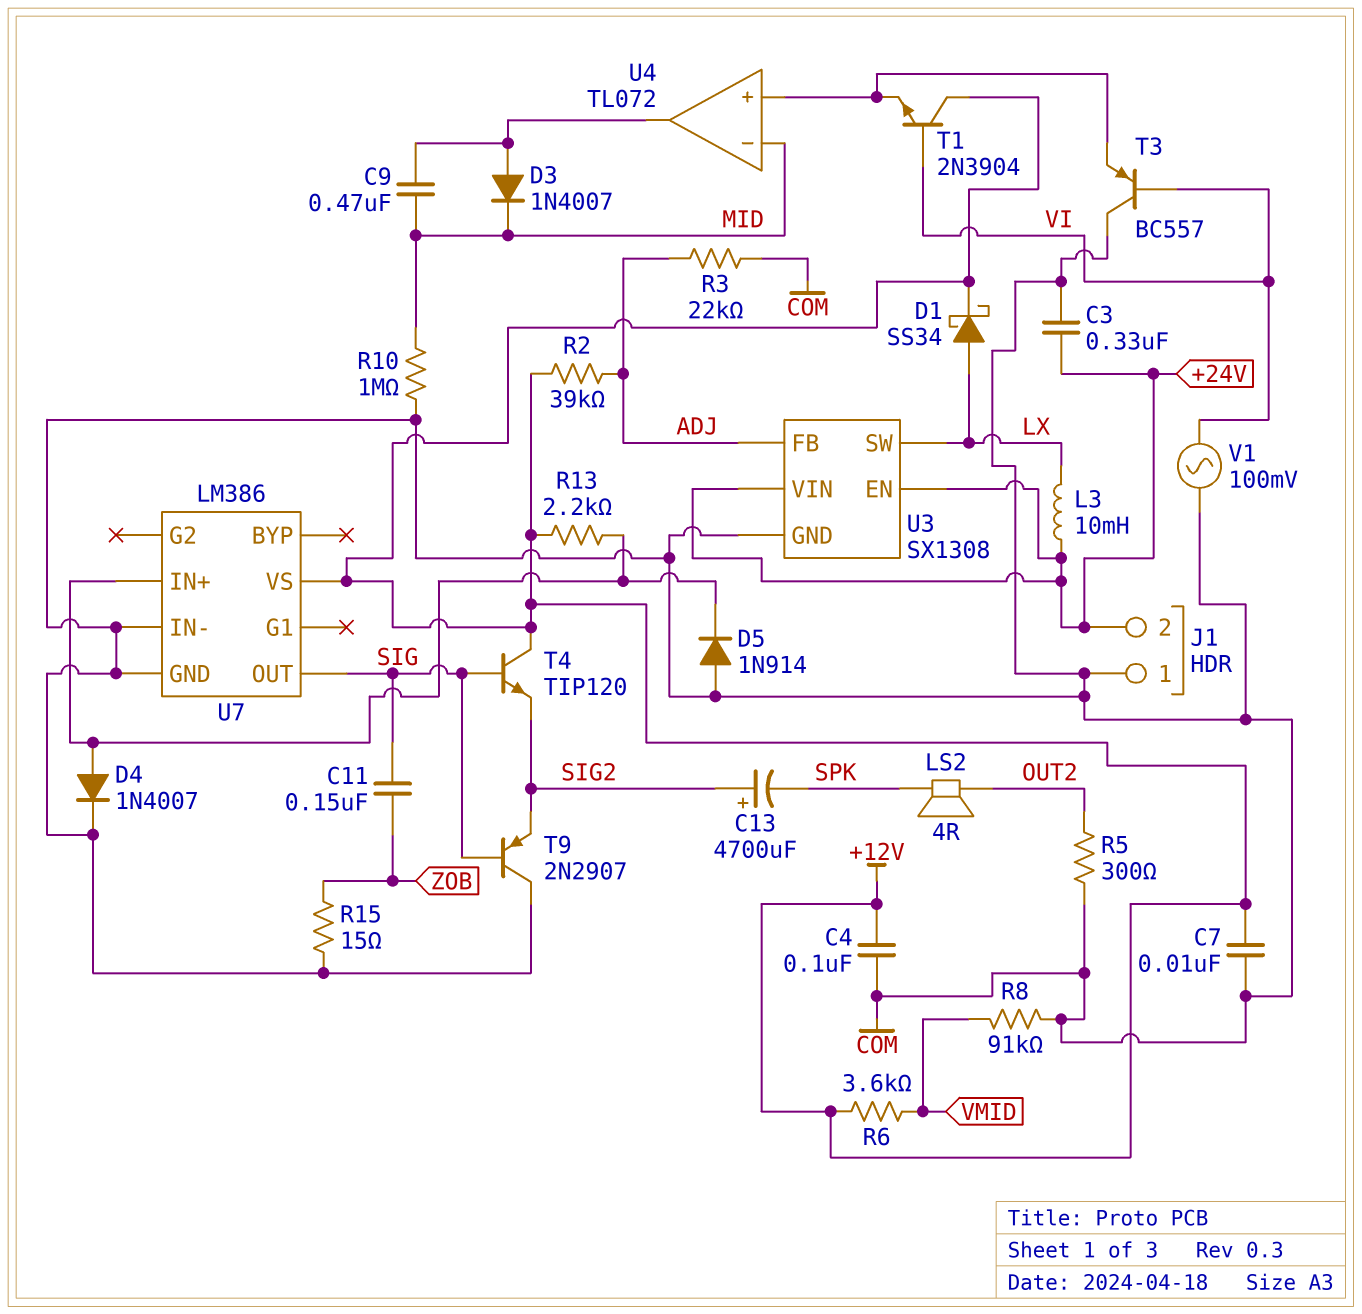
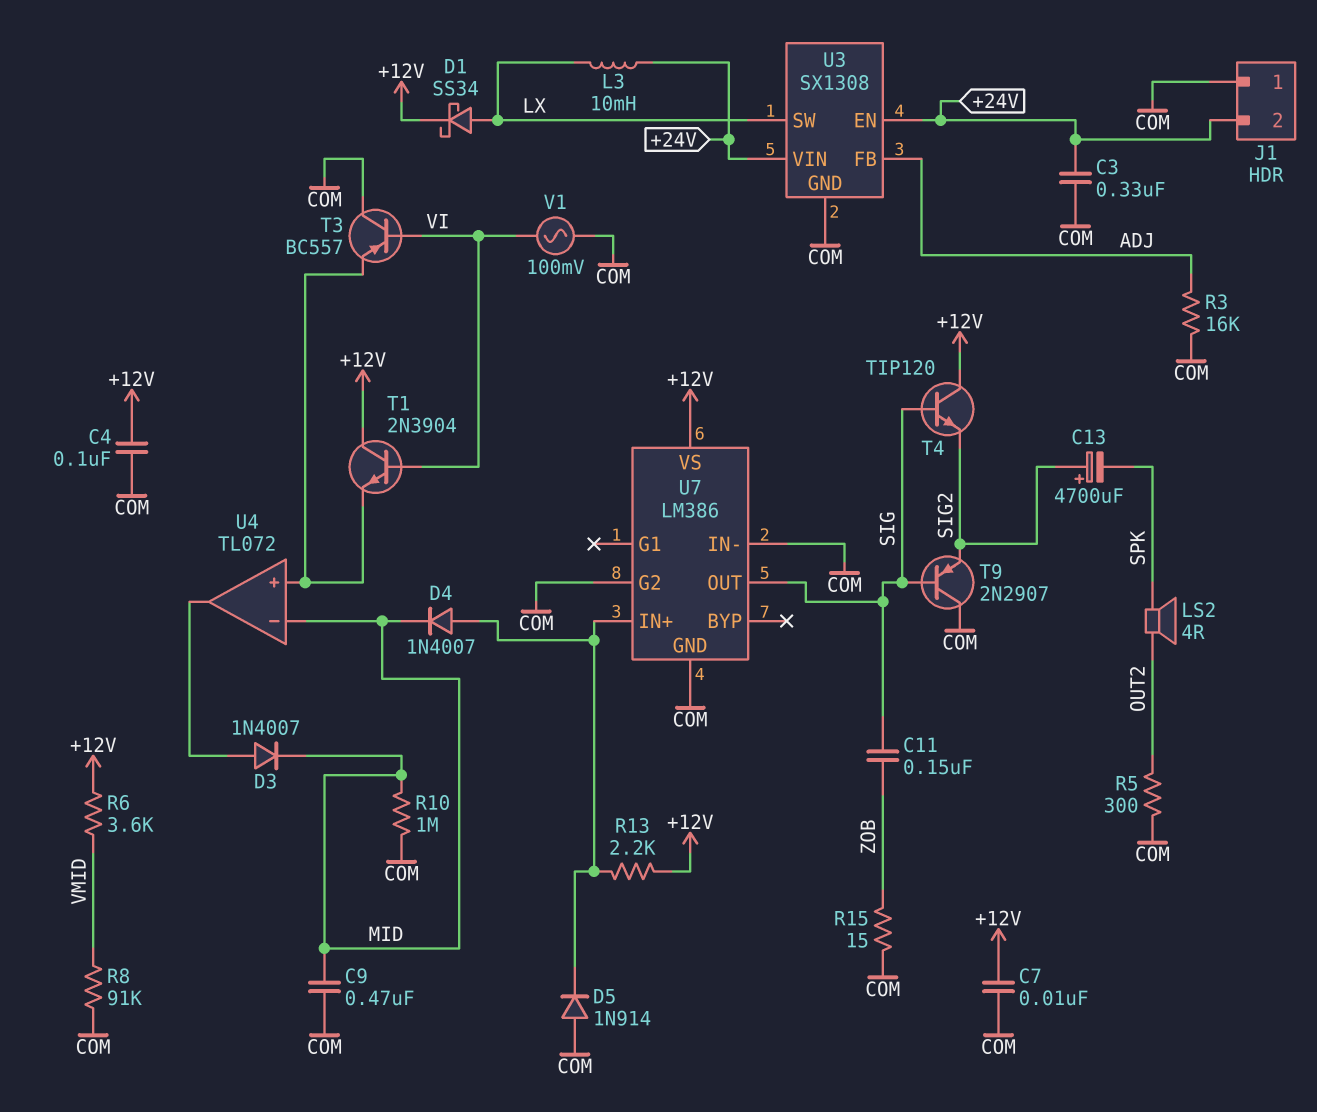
C9: 470nF (MID, U4/out) -> 470nF (COM, MID)
D4: diode 1N4007 (A U7/IN+, K COM) -> diode 1N4007 (A U7/IN+, K MID)
R2: 39k (+12V, ADJ) -> none
R3: 22k (ADJ, COM) -> 16k (ADJ, COM)
U7 pin G2: none -> COM

